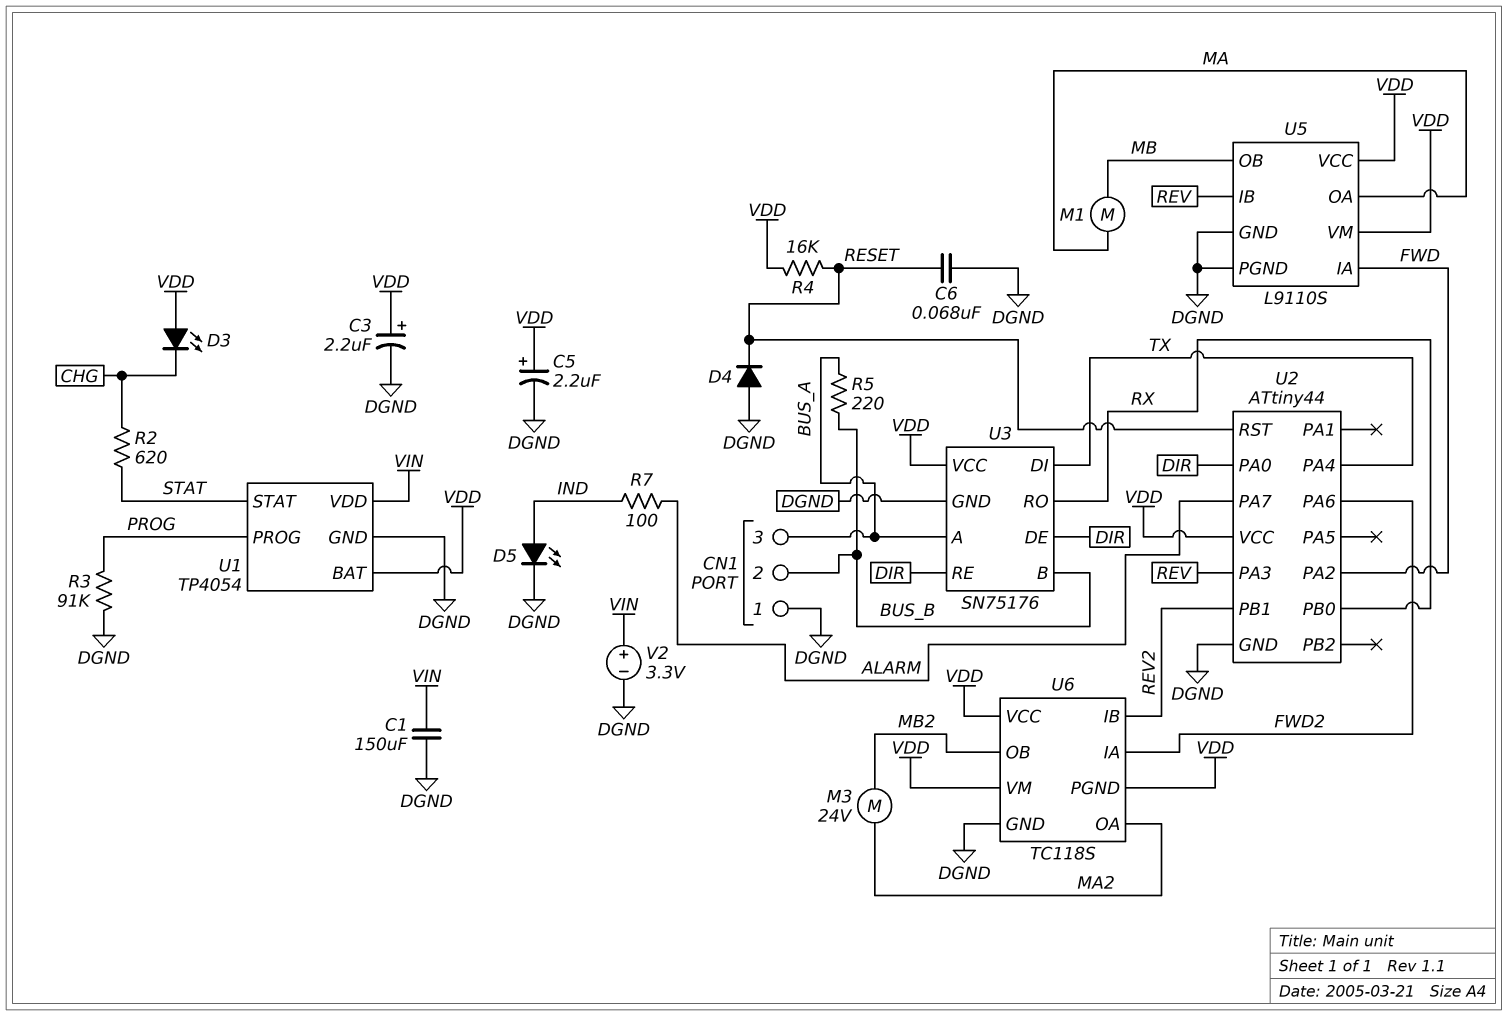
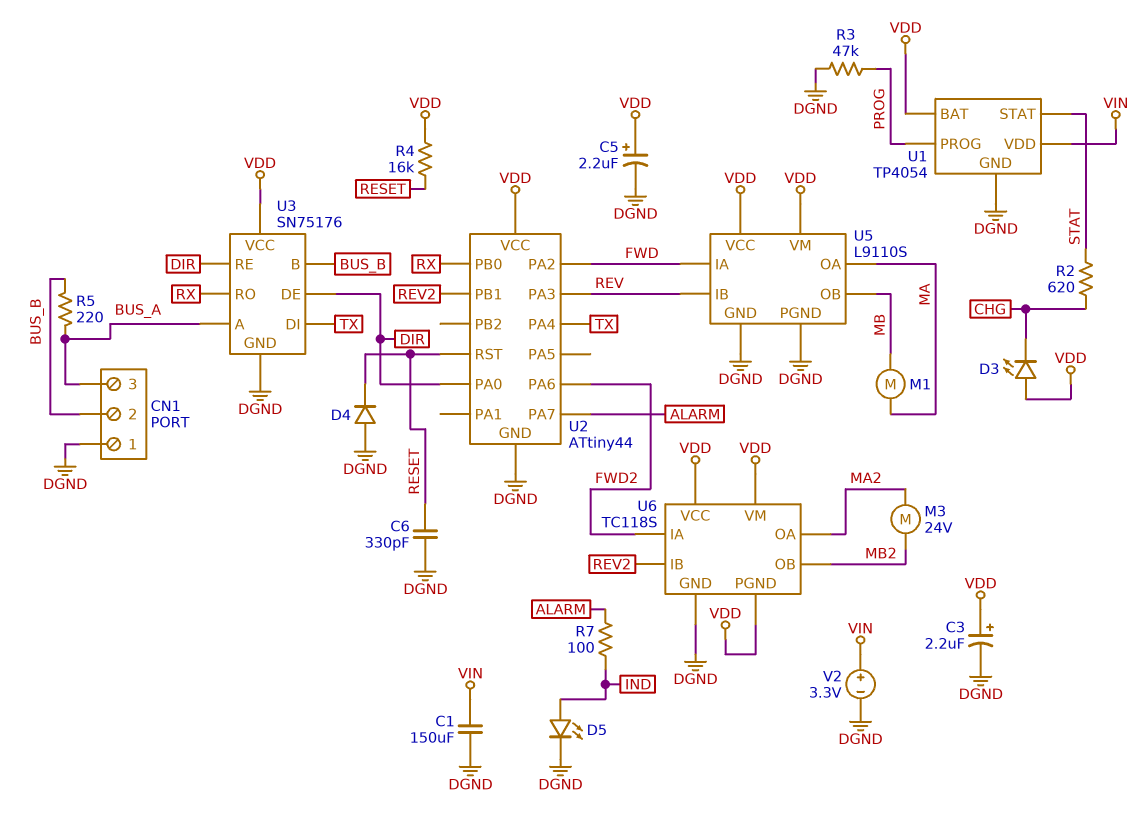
C6: 68nF (DGND, RESET) -> 330pF (DGND, RESET)
R3: 91k (DGND, PROG) -> 47k (DGND, PROG)

